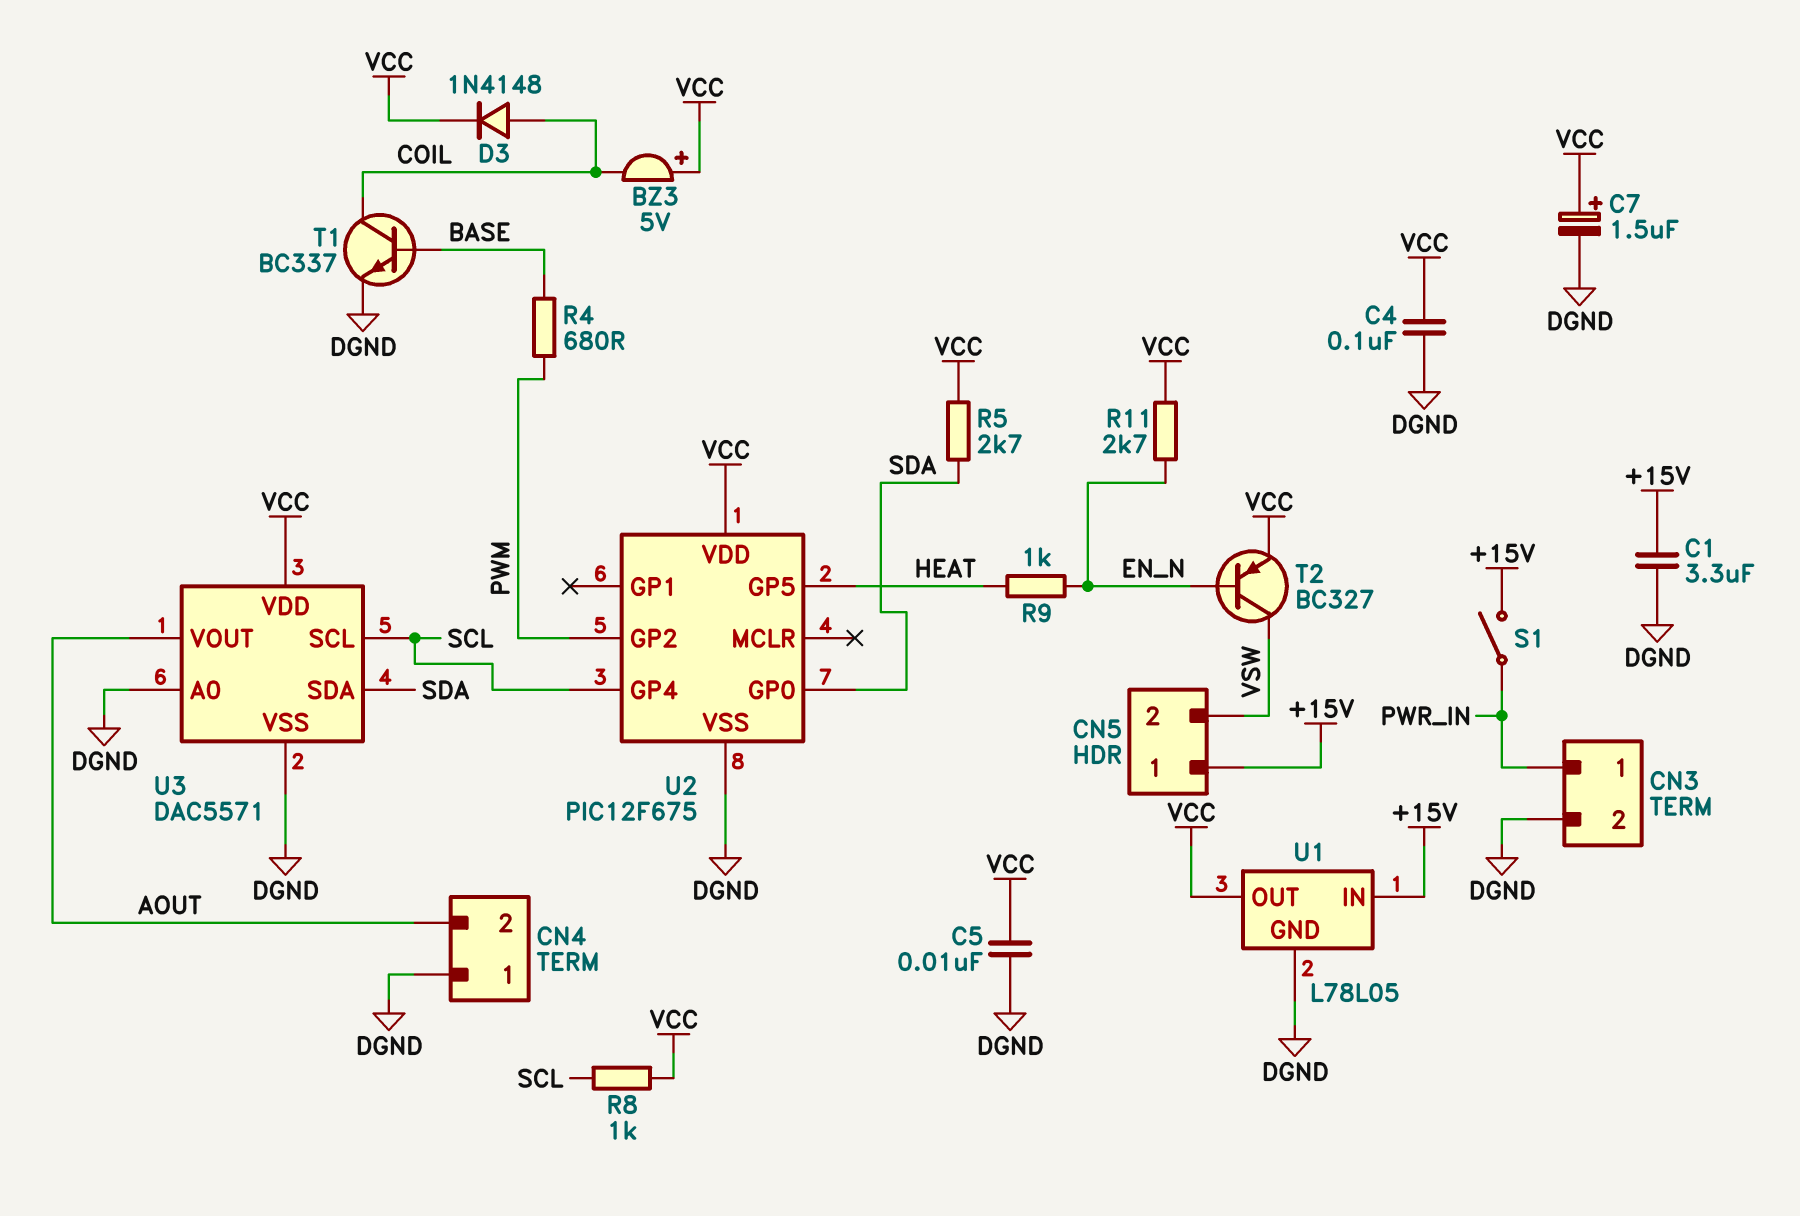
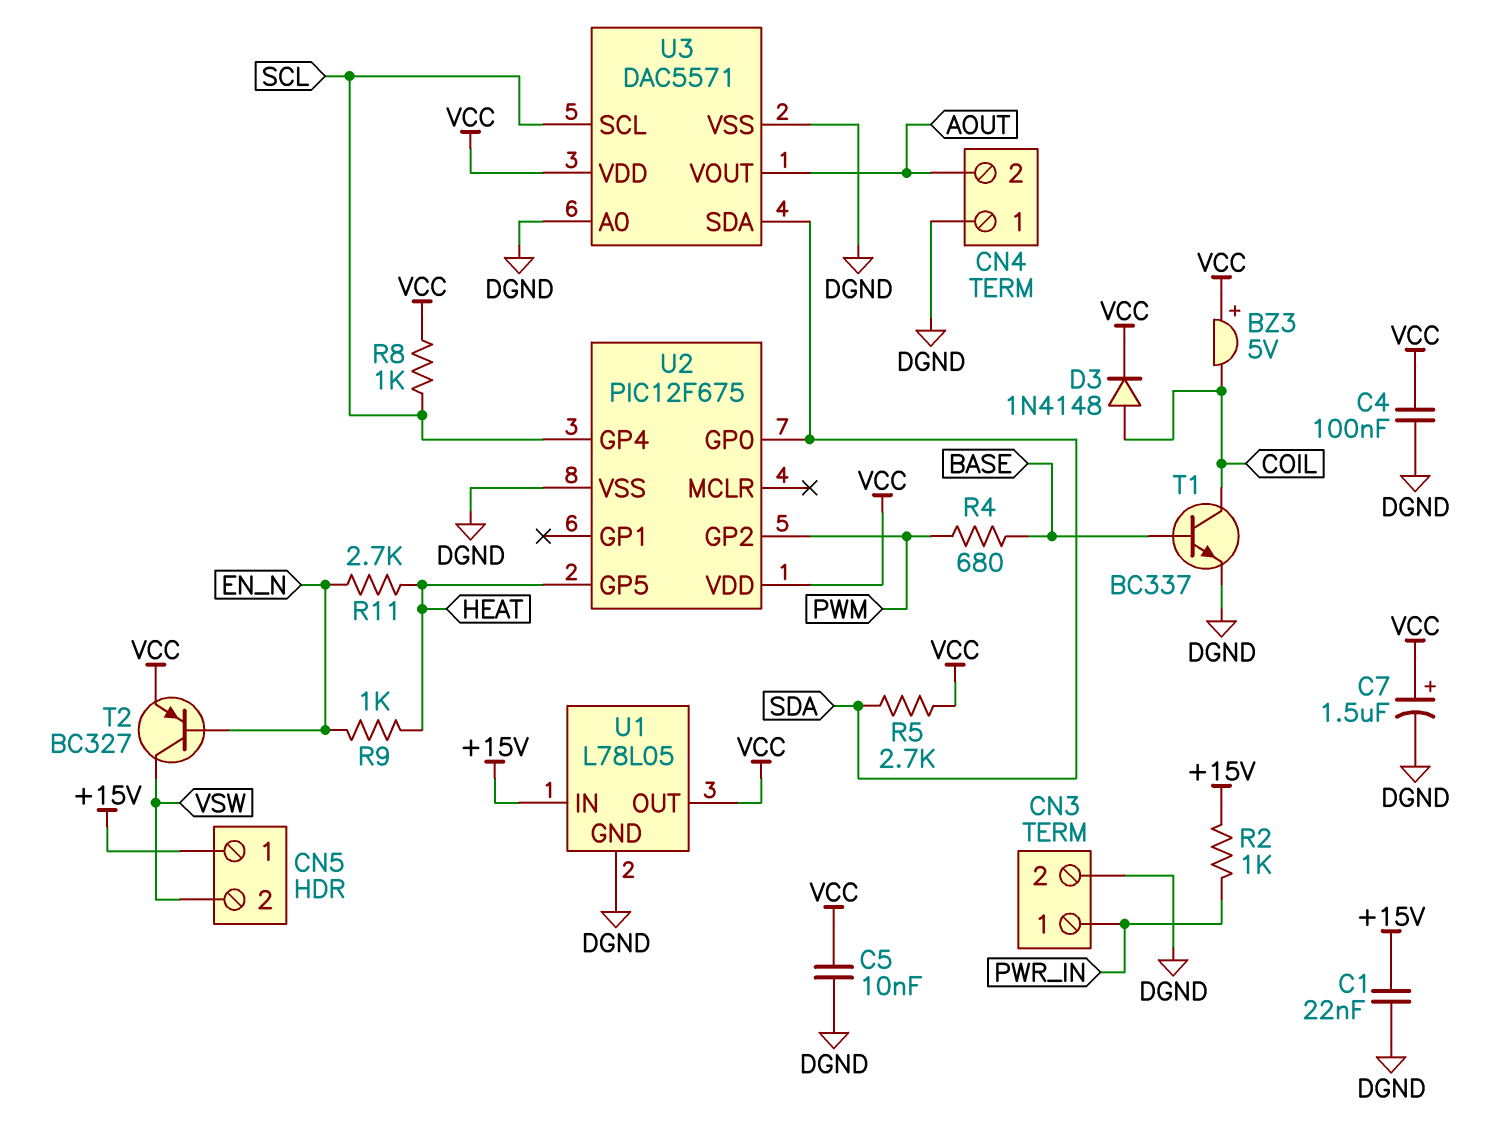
C1: 3.3uF (+15V, DGND) -> 22nF (+15V, DGND)
R2: none -> 1k (+15V, PWR_IN)
R11: 2.7k (EN_N, VCC) -> 2.7k (EN_N, HEAT)
S1: switch (+15V, PWR_IN) -> none

